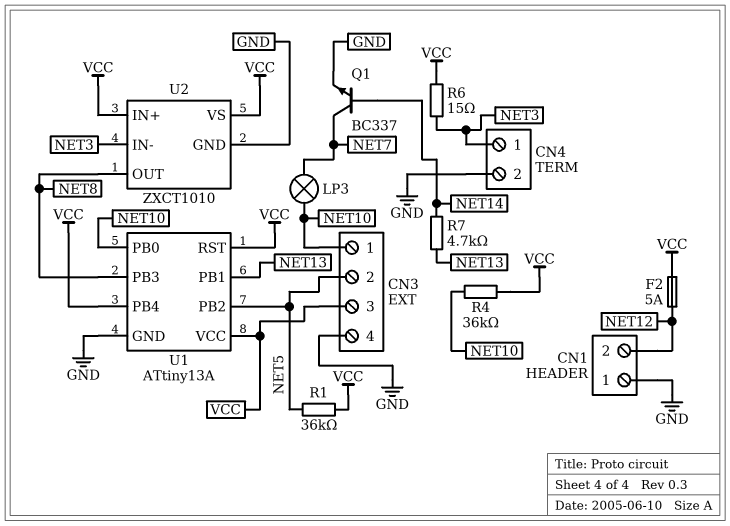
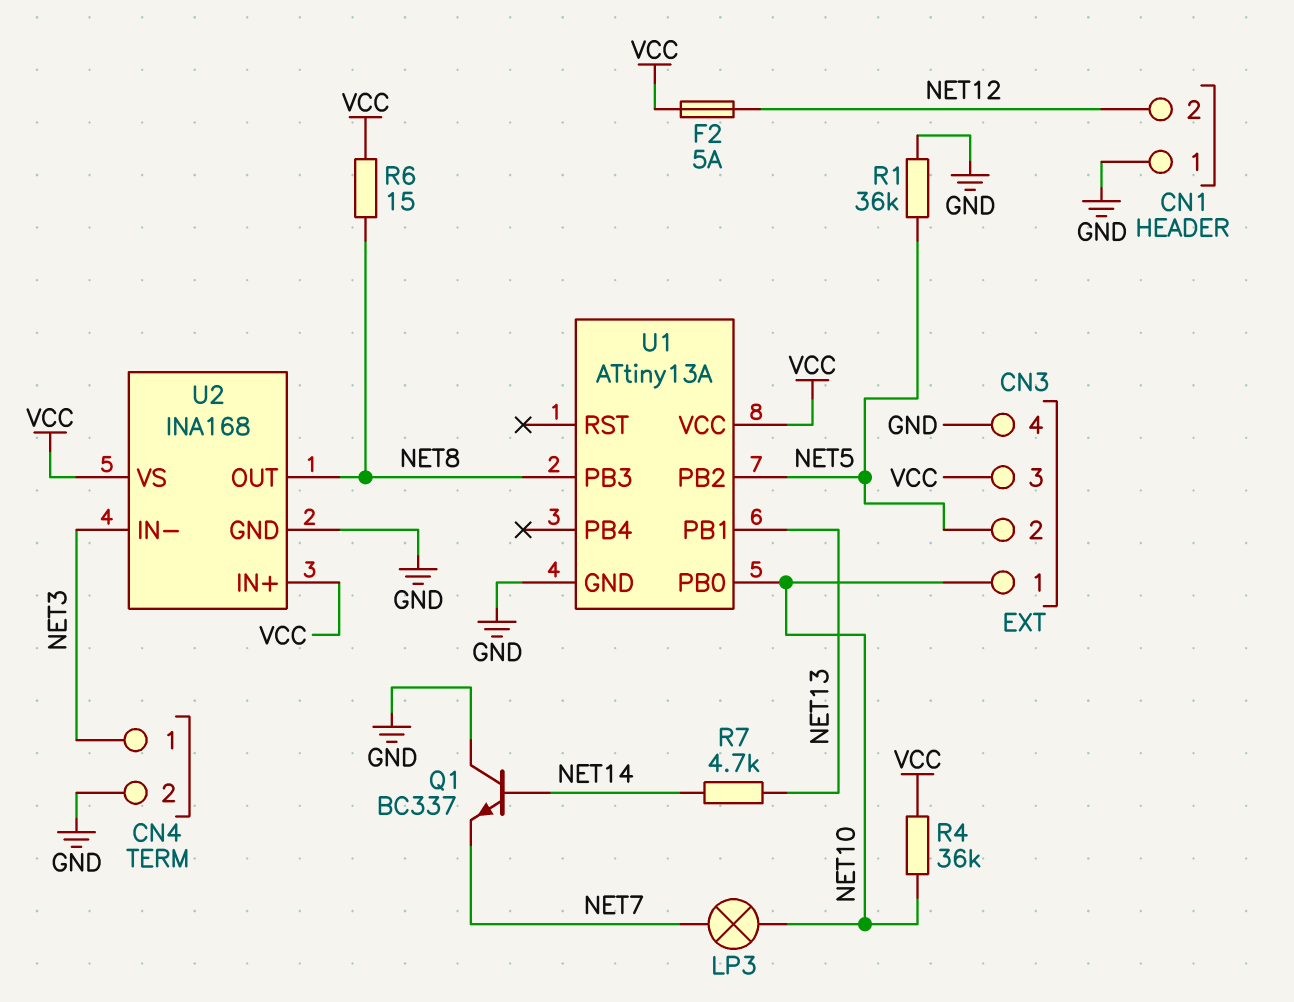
Q1: NPN BC337 (B NET14, C NET7, E GND) -> NPN BC337 (B NET14, C GND, E NET7)
R1: 36k (NET5, VCC) -> 36k (GND, NET5)
R6: 15 (NET3, VCC) -> 15 (NET8, VCC)
U1 pin PB4: VCC -> none
U1 pin RST: VCC -> none
U2: ZXCT1010 -> INA168

